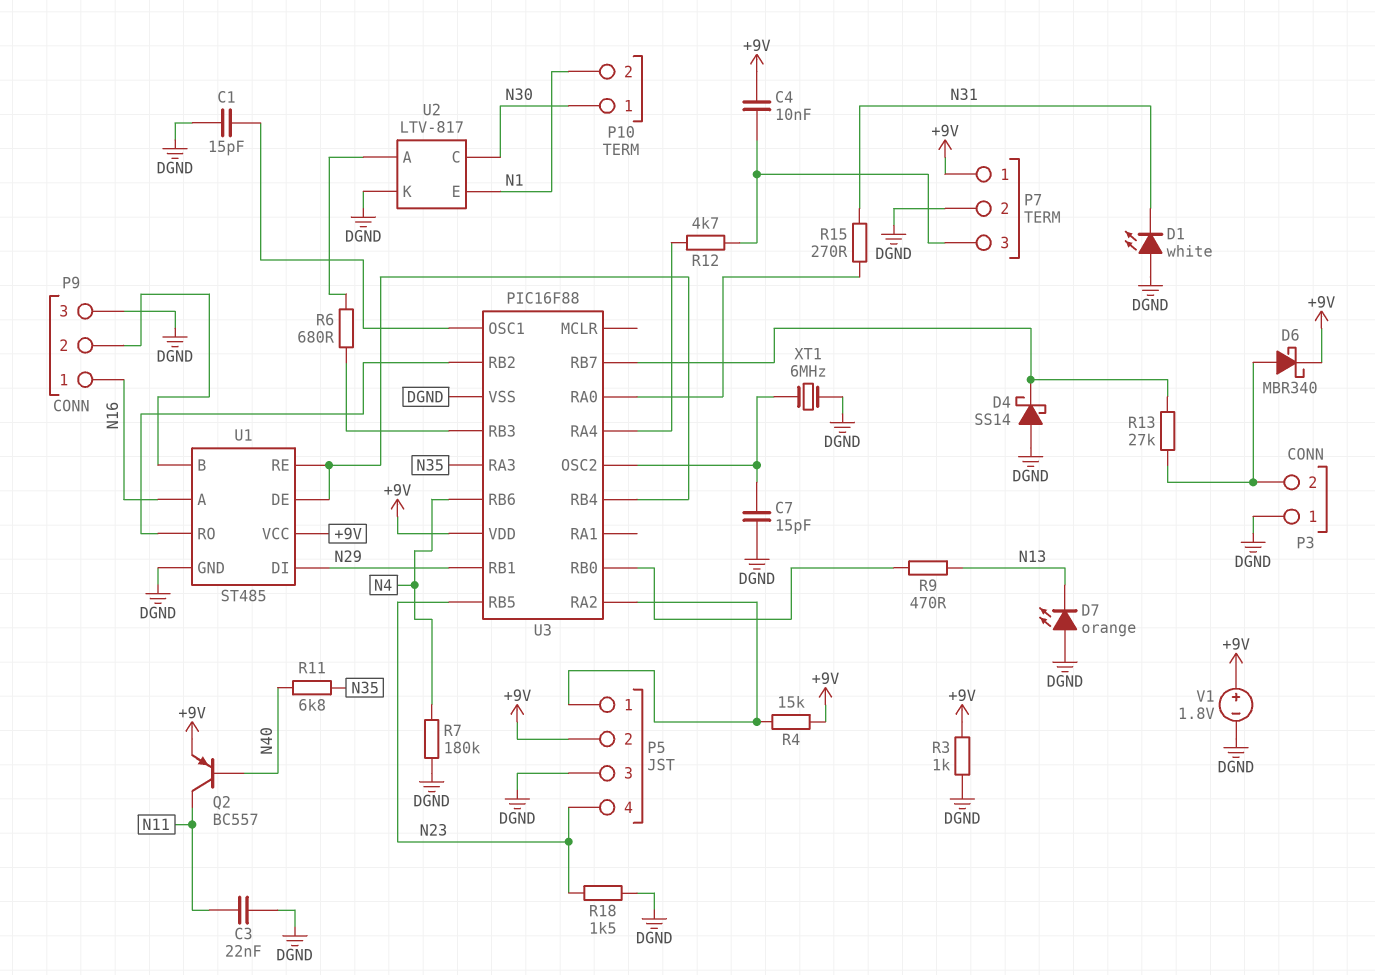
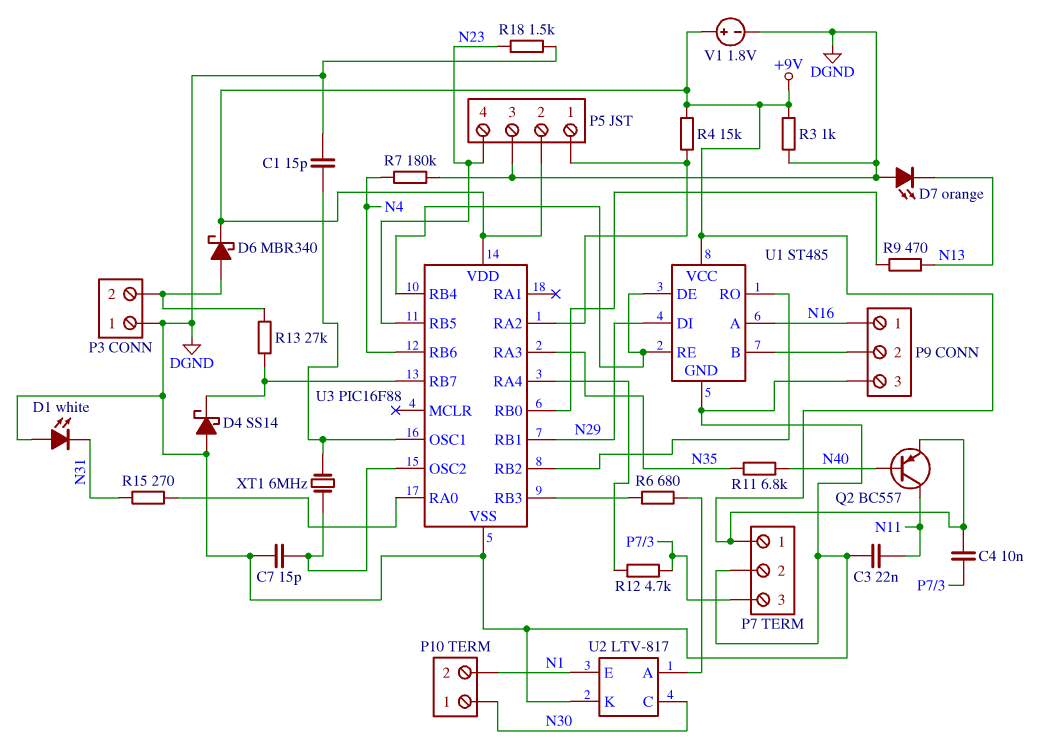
XT1: 6MHz (DGND, U3/OSC2) -> 6MHz (U3/OSC1, U3/OSC2)

